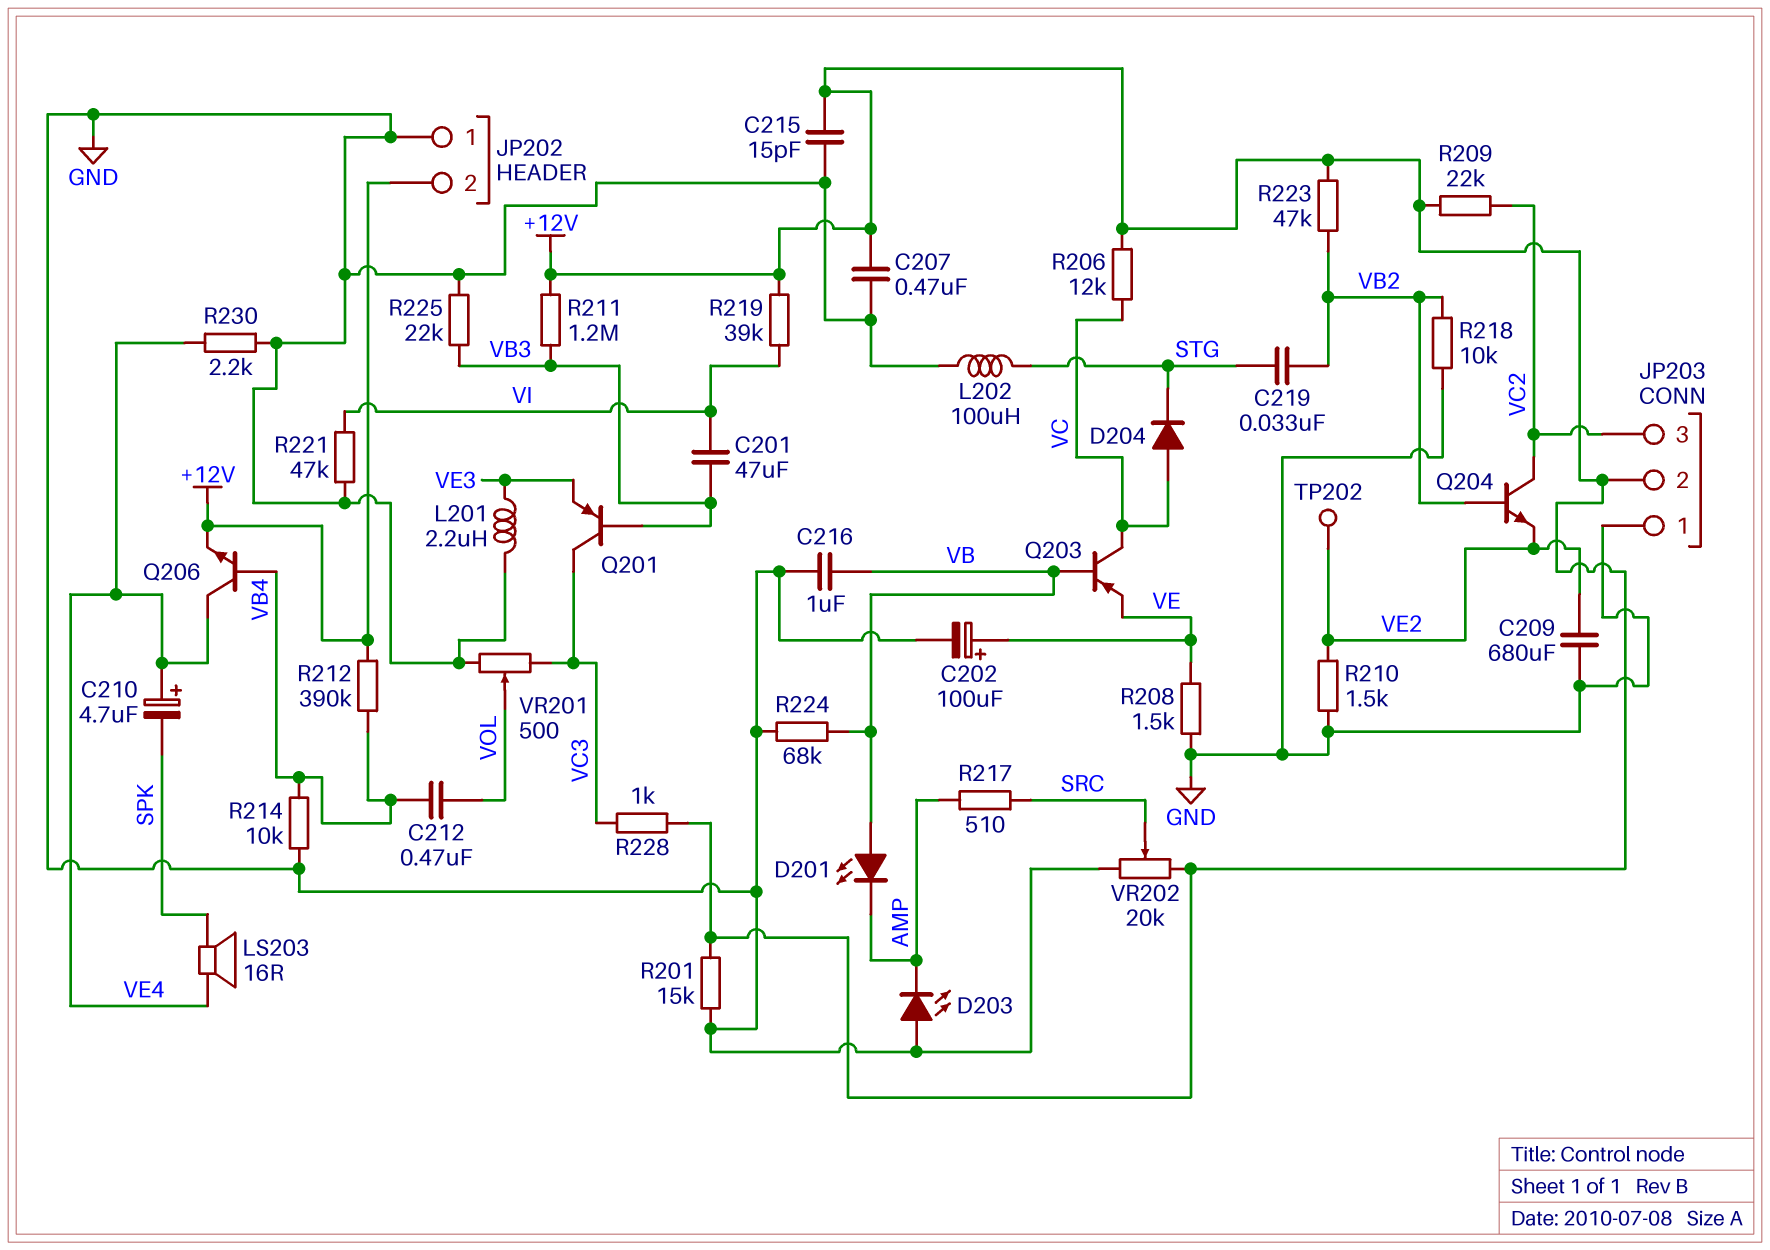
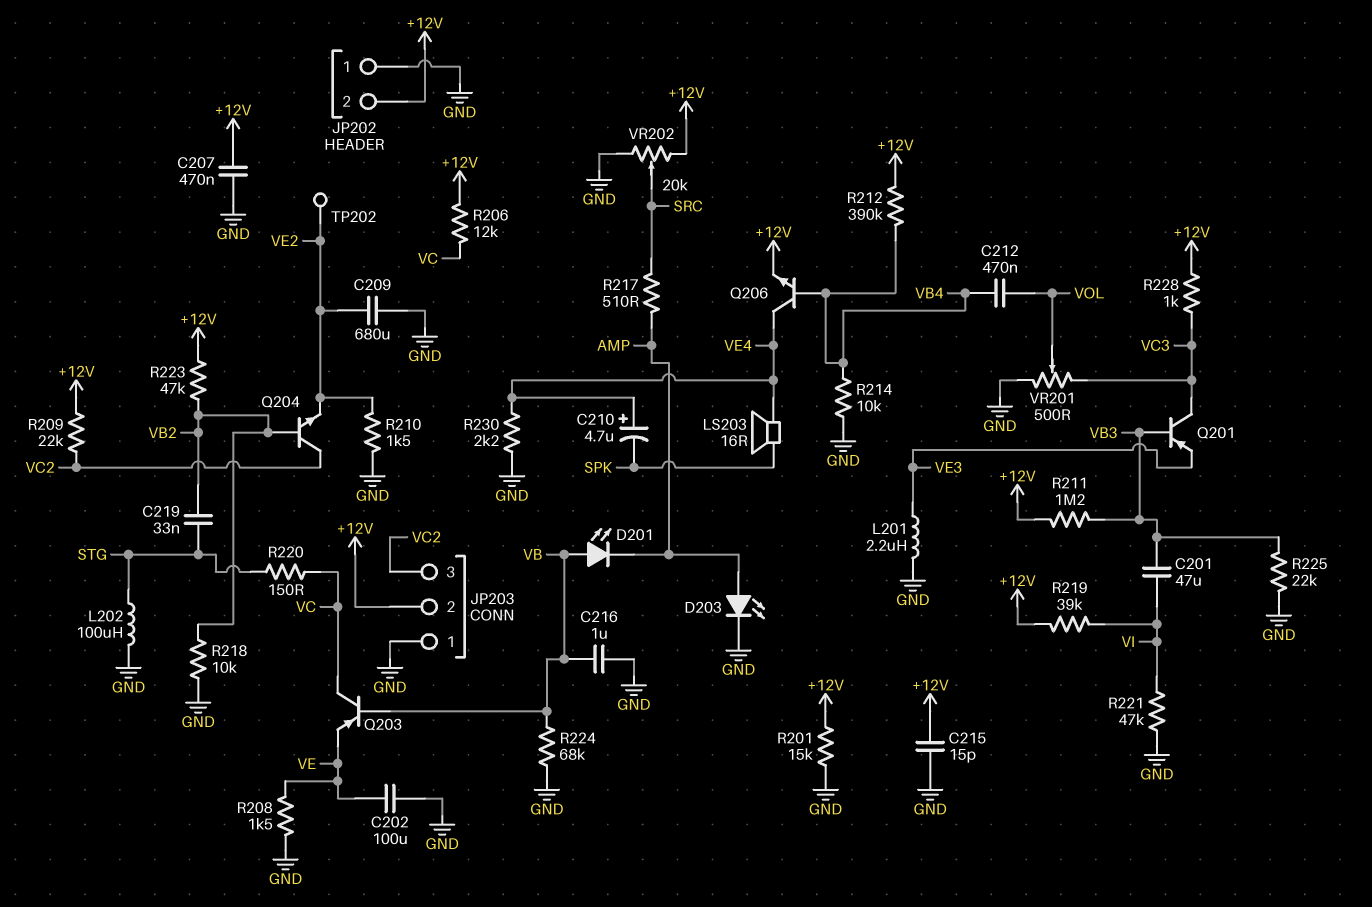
C202: 100uF (plus VE, minus GND) -> 100uF (GND, VE)
D203: LED (A GND, K AMP) -> LED (A AMP, K GND)
D204: diode (A VC, K STG) -> none
R220: none -> 150 (STG, VC)

